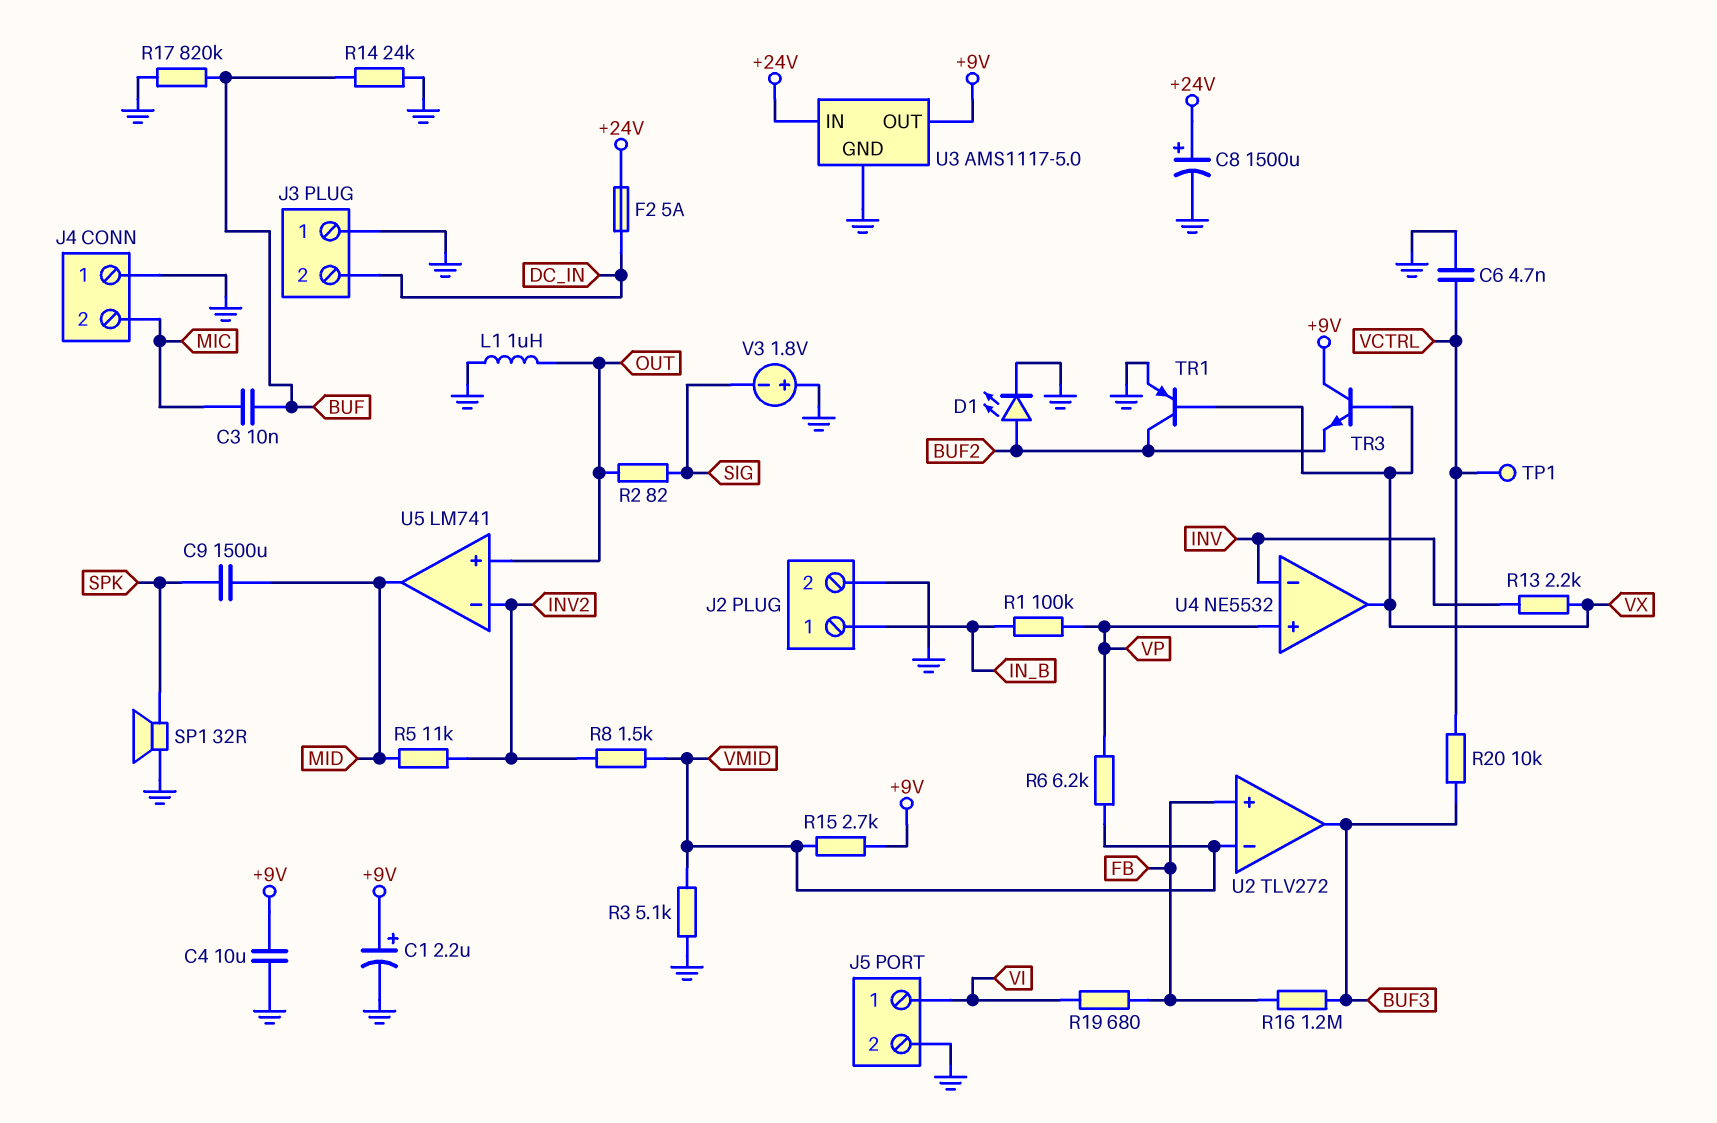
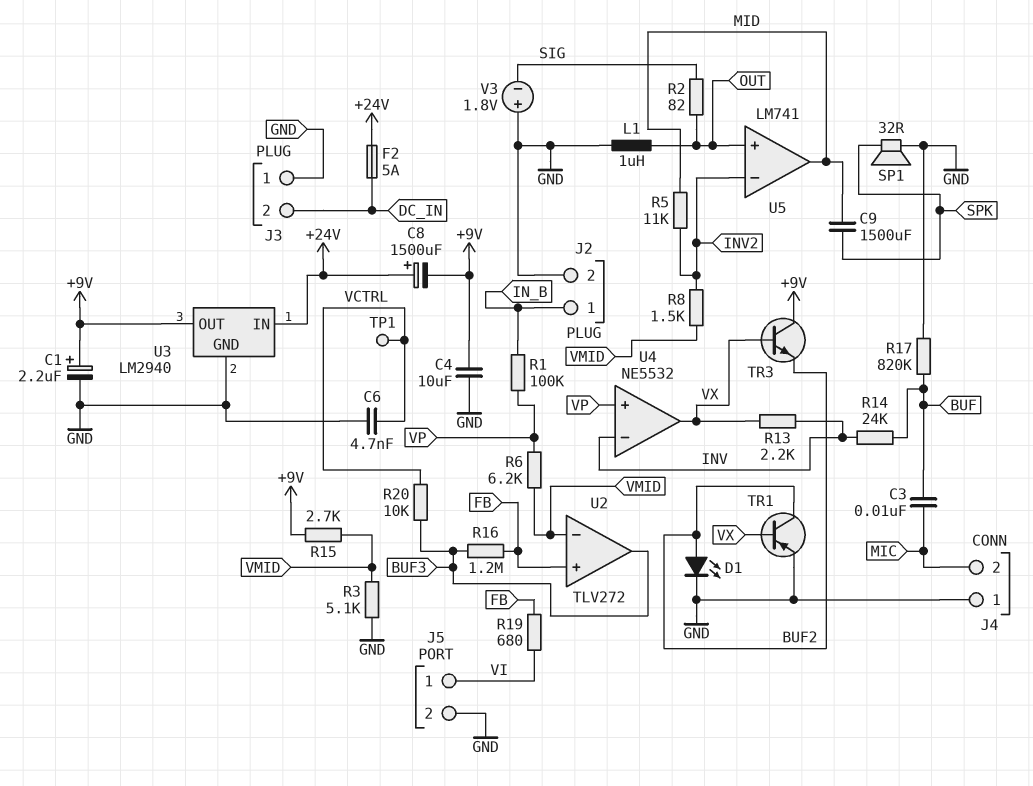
C8: 1500uF (plus +24V, minus GND) -> 1500uF (plus +24V, minus +9V)
R14: 24k (BUF, GND) -> 24k (BUF, INV)
U3: AMS1117-5.0 -> LM2940

